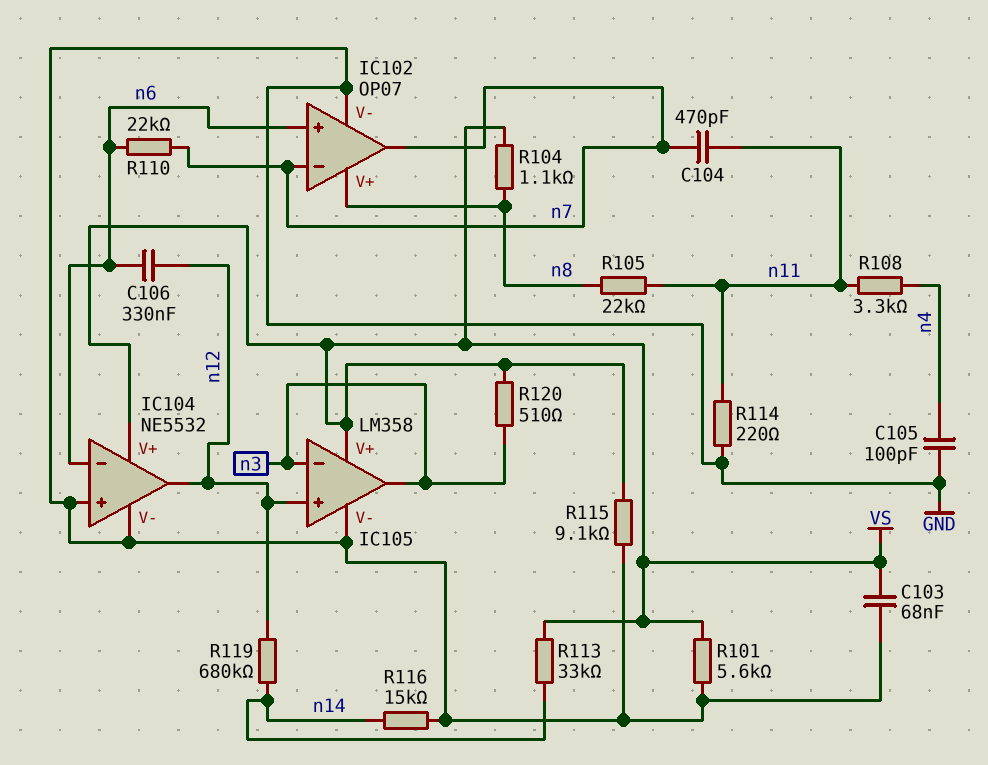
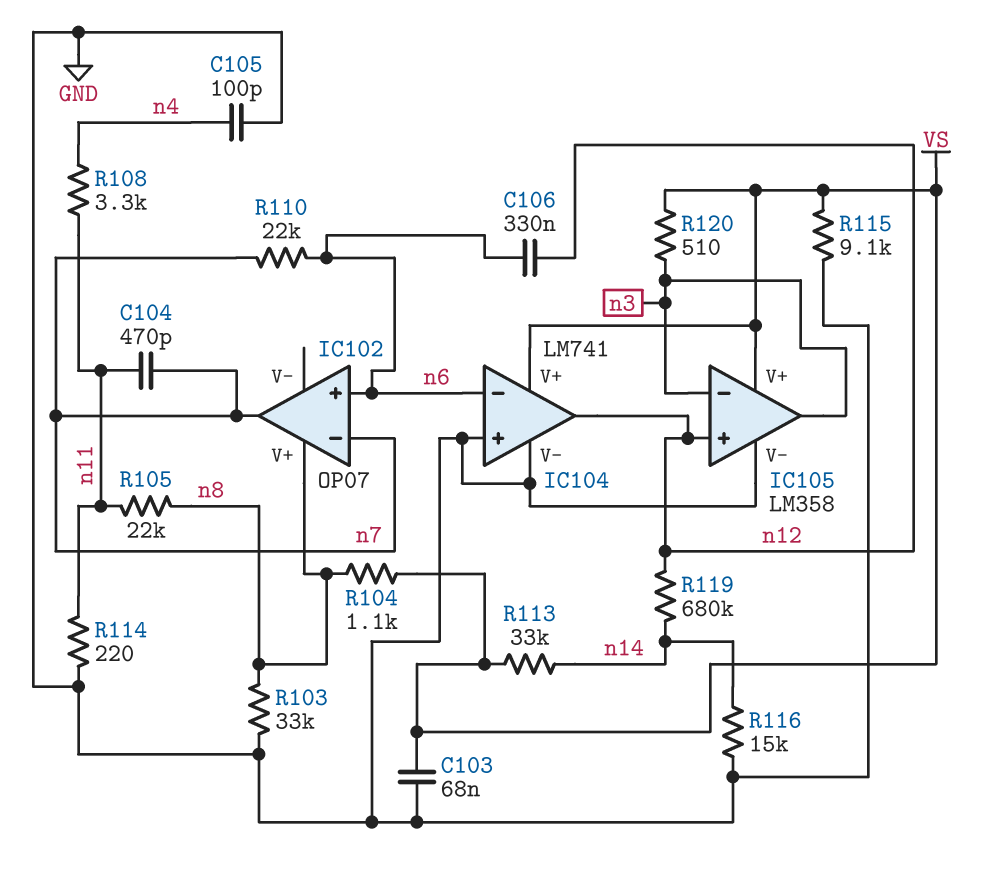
IC102 pin V-: GND -> none
IC104: NE5532 -> LM741
R101: 5.6k (GND, VS) -> none
R103: none -> 33k (GND, n8)

